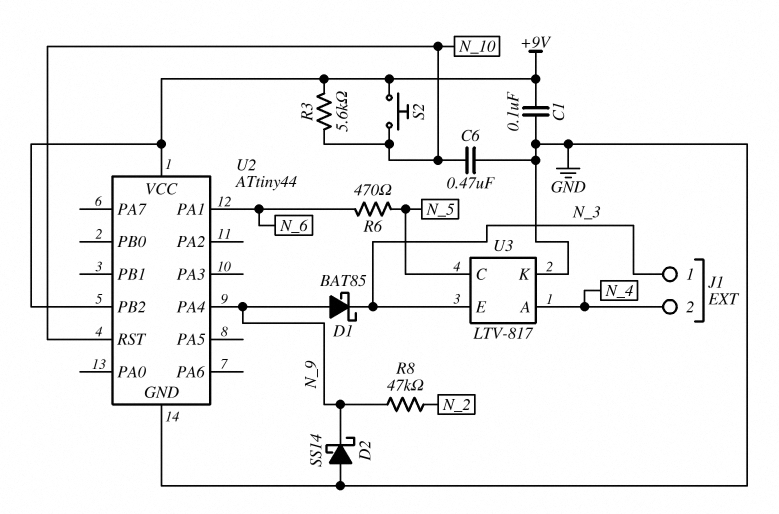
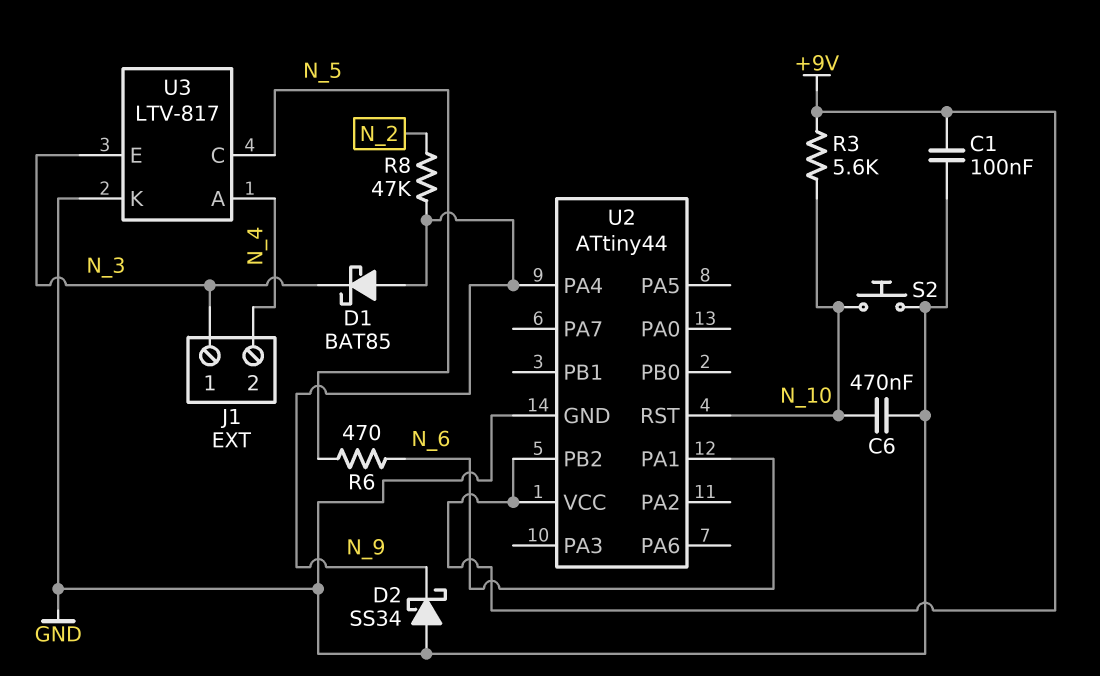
D2: schottky SS14 (A GND, K N_9) -> schottky SS34 (A GND, K N_9)
S2: button (+9V, N_10) -> button (GND, N_10)

